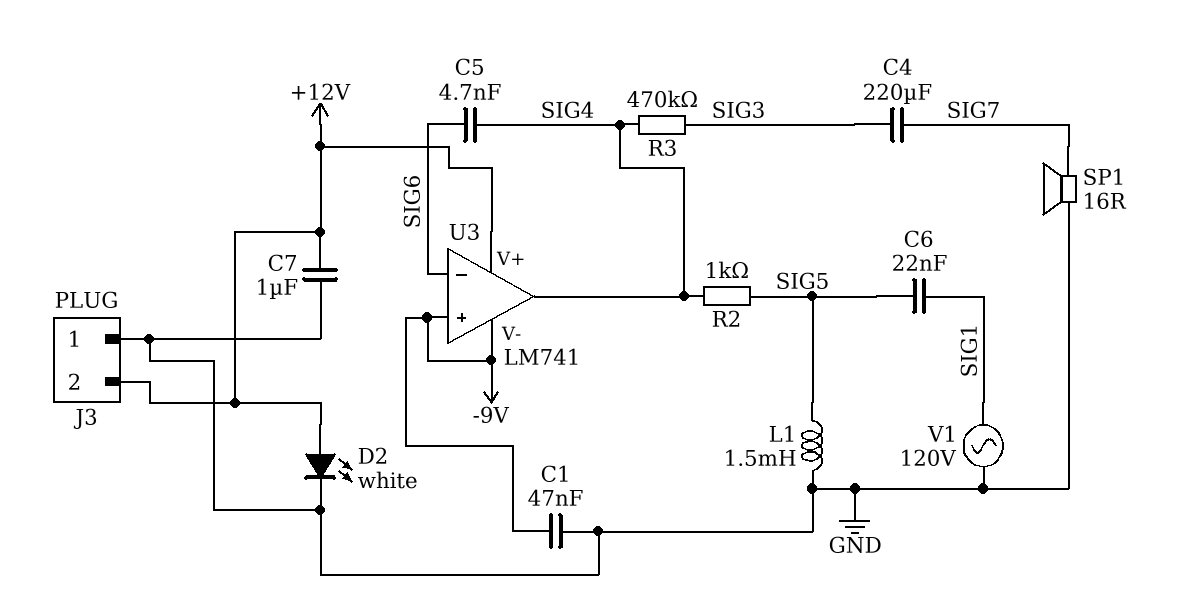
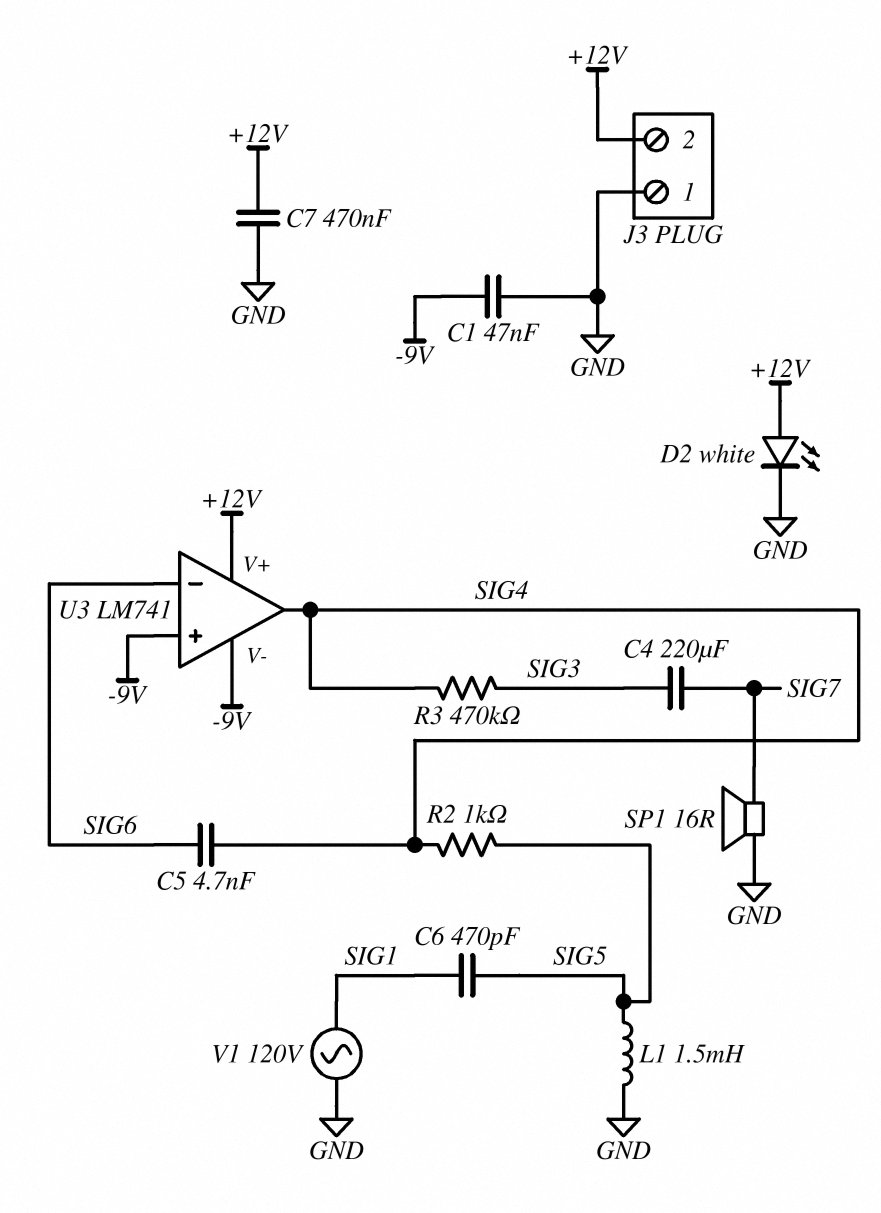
C6: 22nF (SIG1, SIG5) -> 470pF (SIG1, SIG5)
C7: 1uF (+12V, GND) -> 470nF (+12V, GND)

